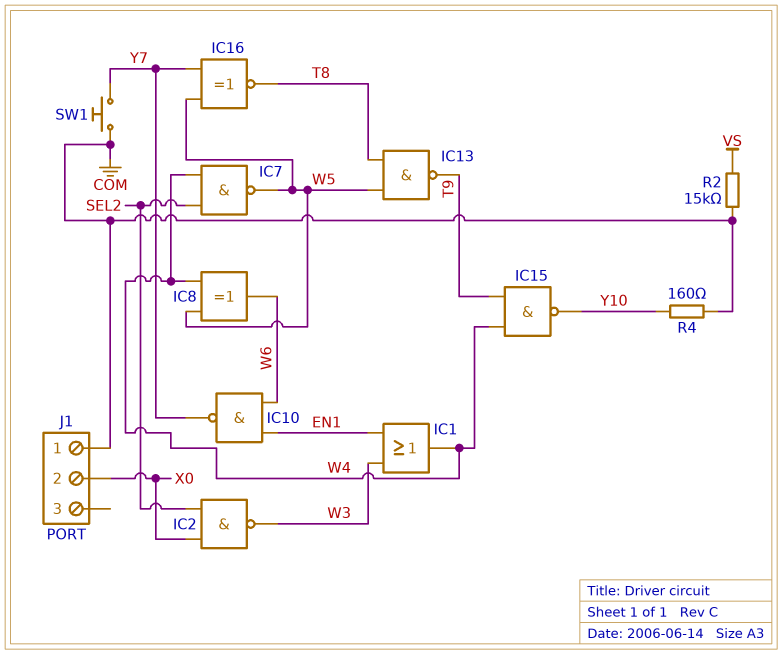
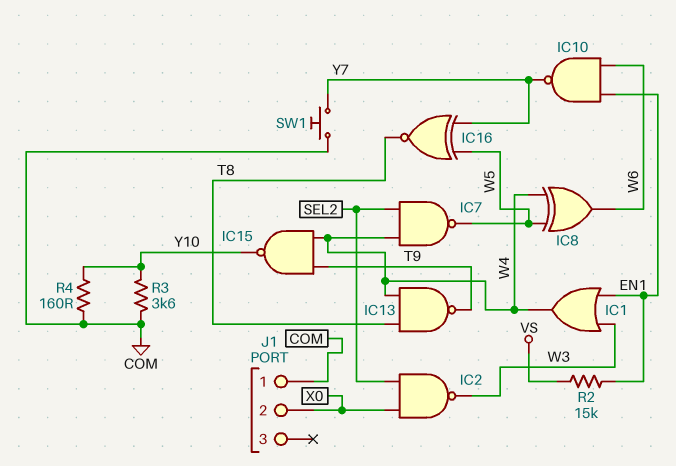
IC13: NAND (in T8, in W5, out T9) -> NAND (in T8, in W4, out T9)
R2: 15k (COM, VS) -> 15k (EN1, VS)
R3: none -> 3.6k (COM, Y10)

